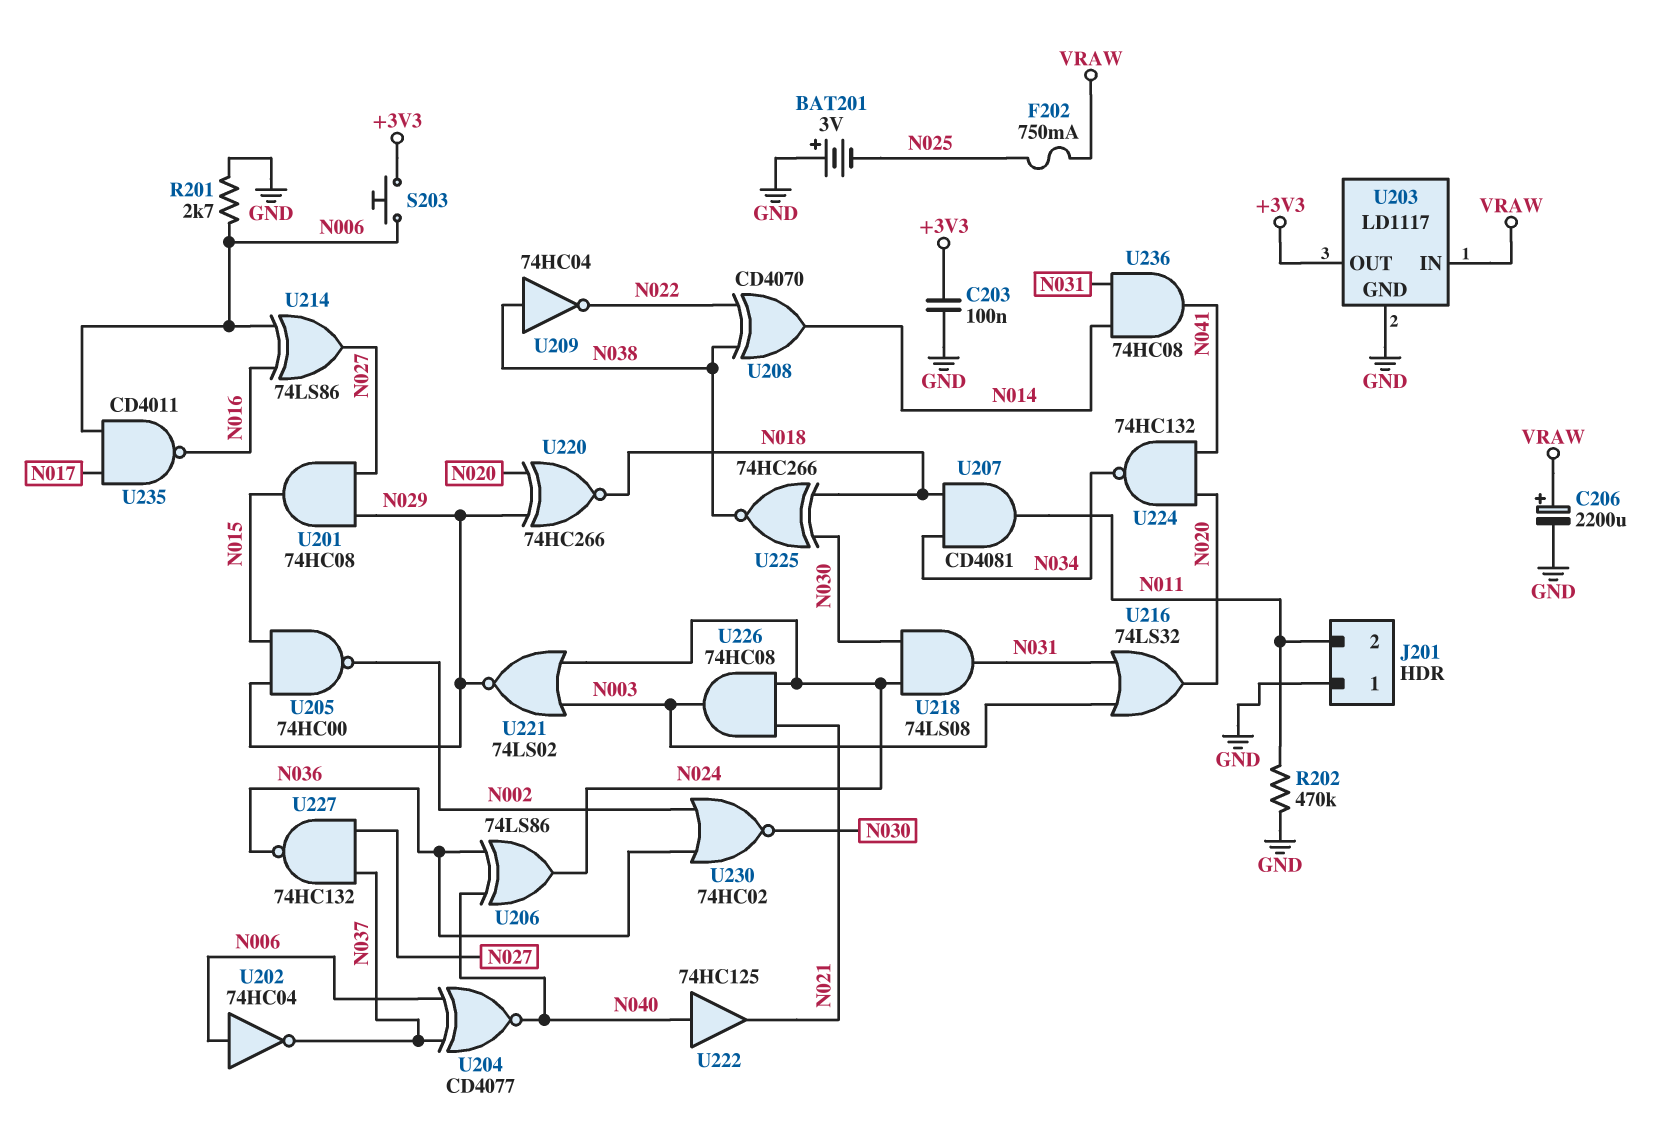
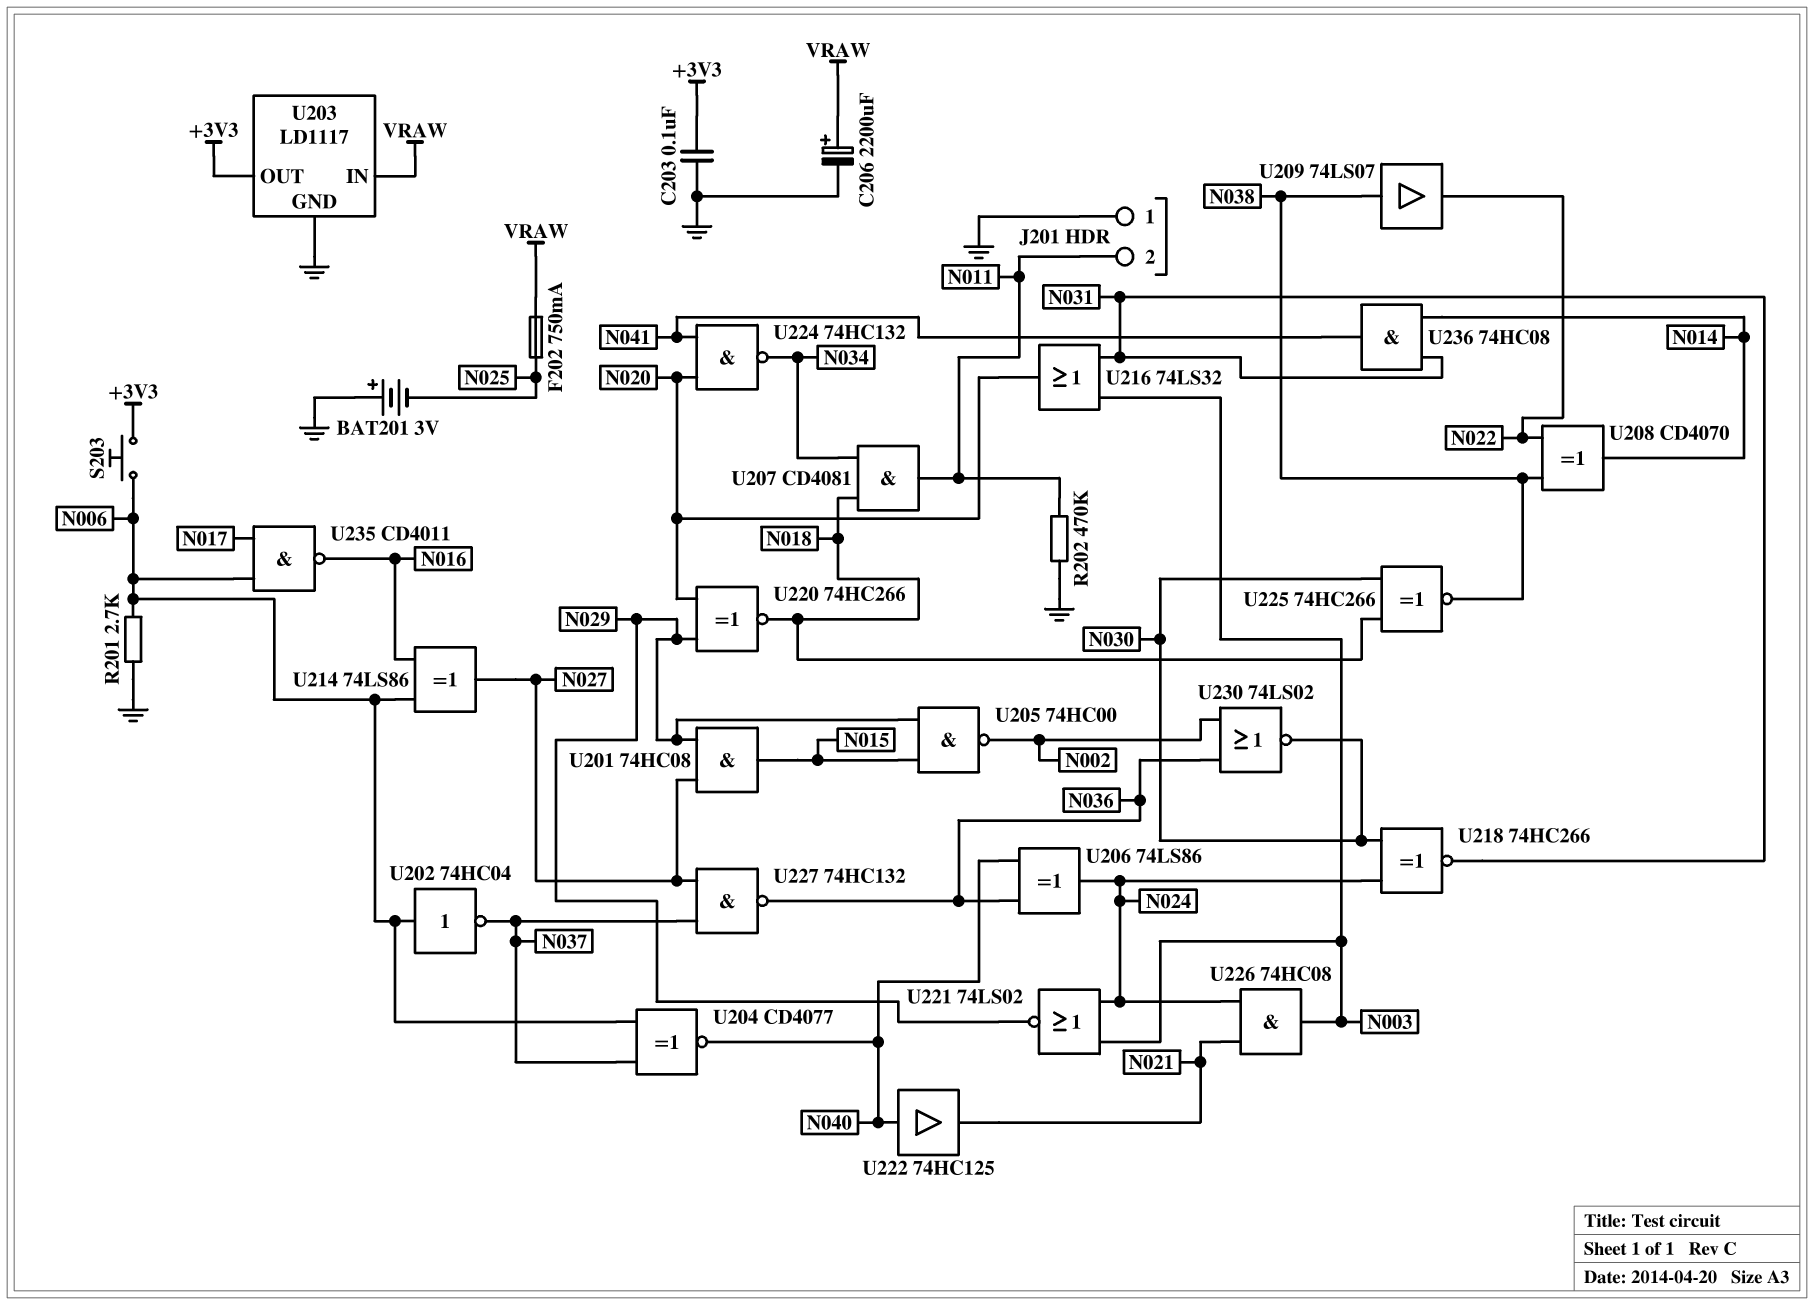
U209: NOT 74HC04 (in N038, out N022) -> buffer 74LS07 (in N038, out N022)
U218: AND 74LS08 (in N024, in N030, out N031) -> XNOR 74HC266 (in N024, in N030, out N031)
U230: NOR 74HC02 (in N002, in N036, out N030) -> NOR 74LS02 (in N002, in N036, out N030)

